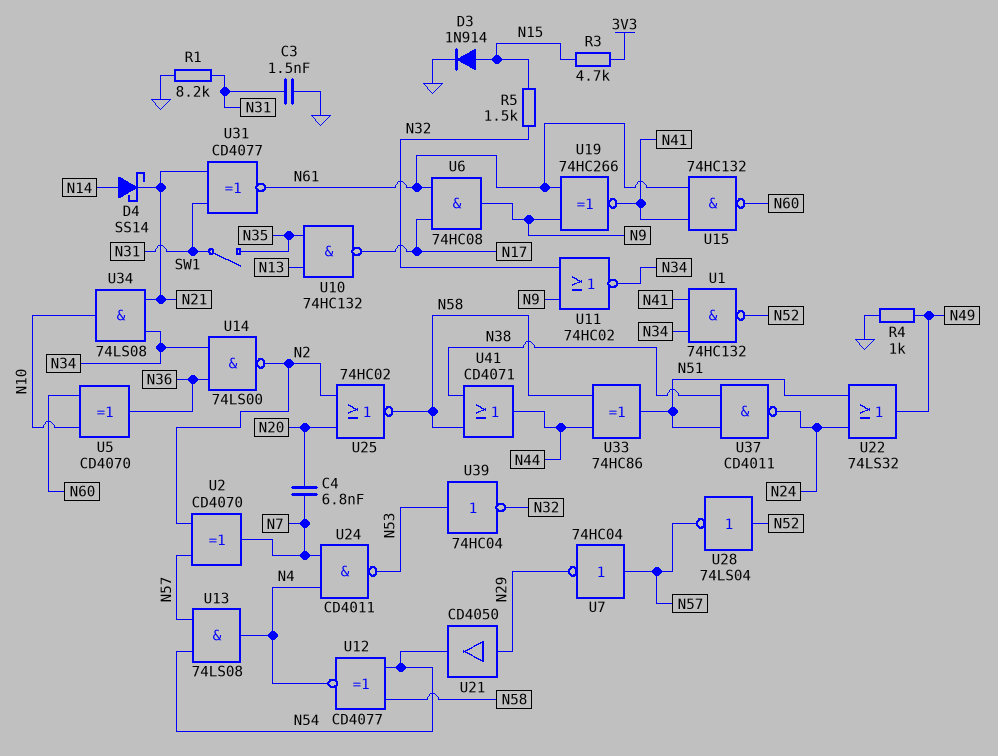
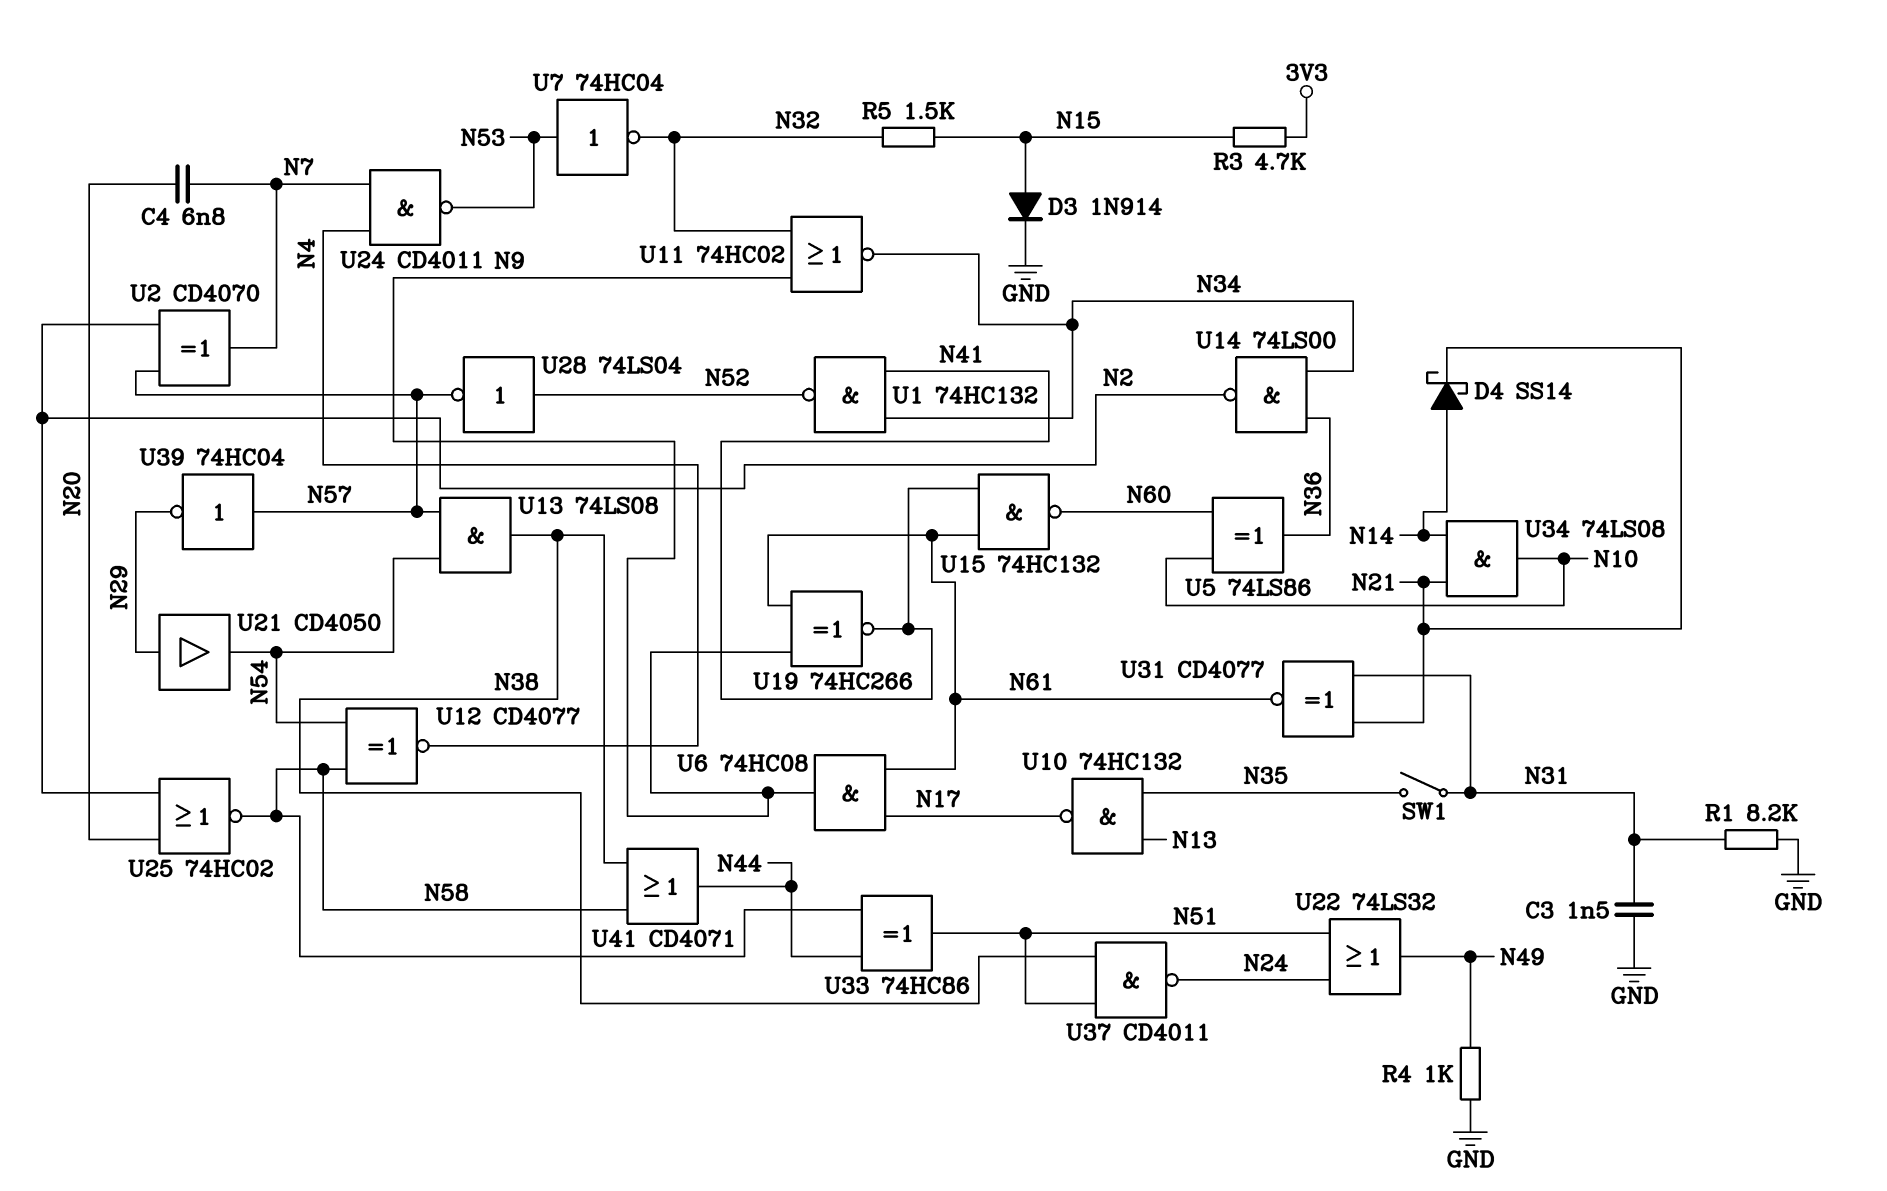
U5: XOR CD4070 (in N10, in N60, out N36) -> XOR 74LS86 (in N10, in N60, out N36)
U7: NOT 74HC04 (in N57, out N29) -> NOT 74HC04 (in N53, out N32)
U13: AND 74LS08 (in N54, in N57, out N4) -> AND 74LS08 (in N54, in N57, out N38)
U34: AND 74LS08 (in N21, in N34, out N10) -> AND 74LS08 (in N14, in N21, out N10)
U39: NOT 74HC04 (in N53, out N32) -> NOT 74HC04 (in N57, out N29)

